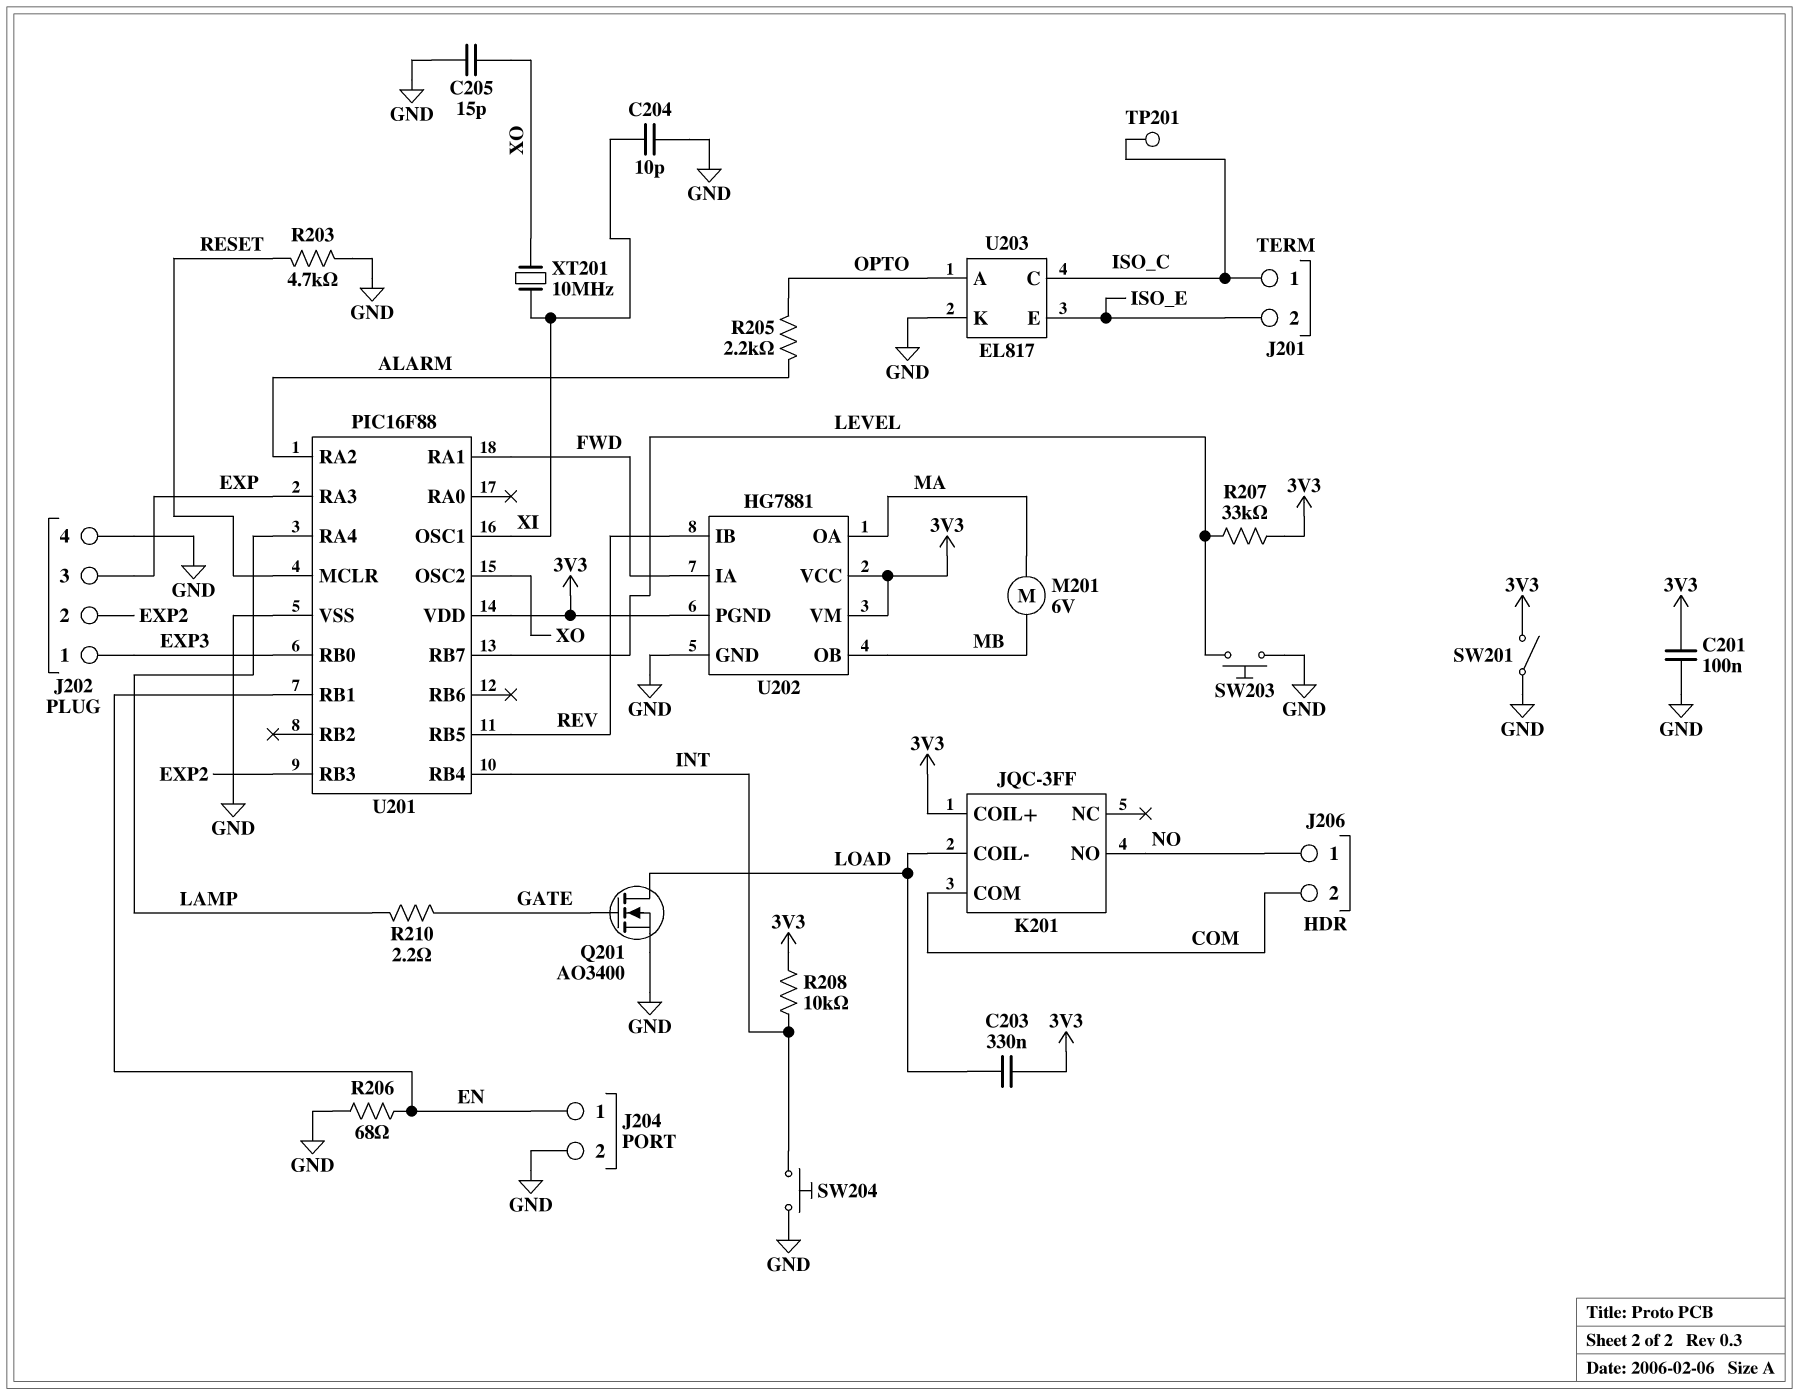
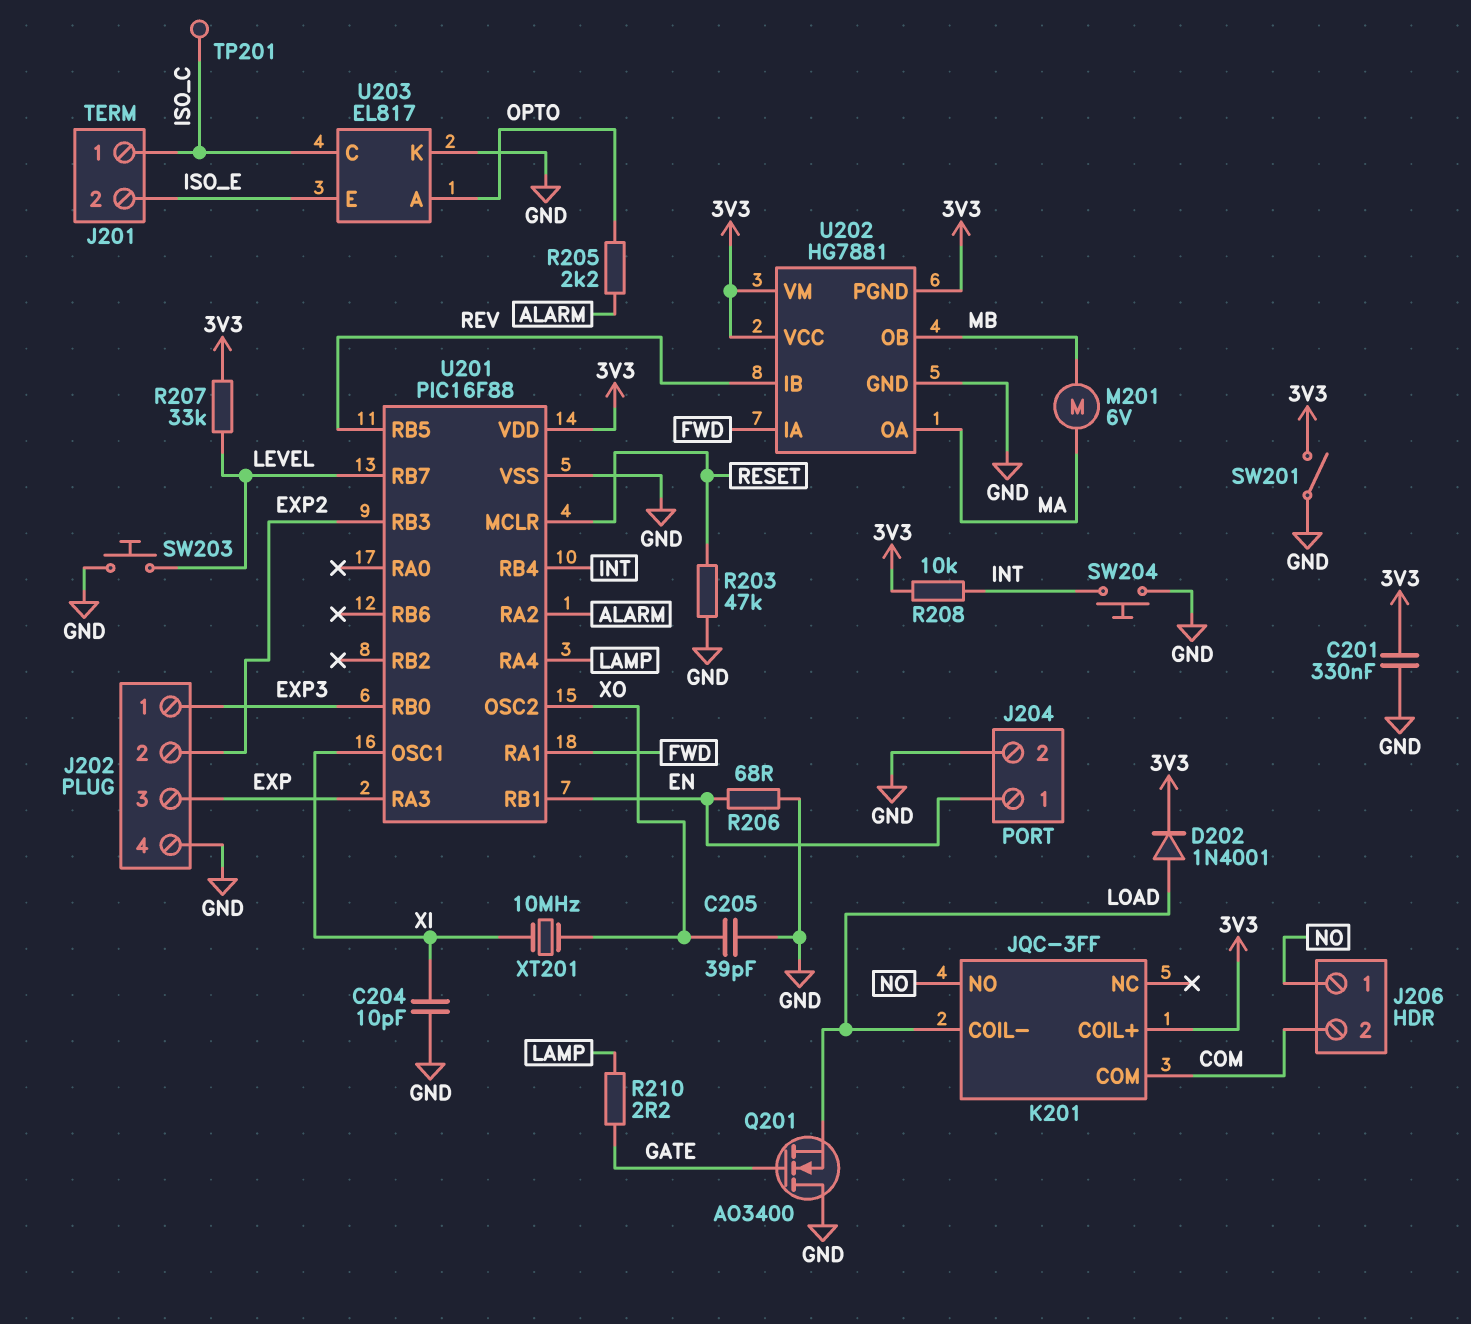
C201: 100nF (3V3, GND) -> 330nF (3V3, GND)
C203: 330nF (3V3, LOAD) -> none
C205: 15pF (GND, XO) -> 39pF (GND, XO)
D202: none -> diode 1N4001 (A LOAD, K 3V3)
Q201: NMOS AO3400 (G GATE, D LOAD, S GND) -> NMOS AO3400 (G GATE, D GND, S LOAD)
R203: 4.7k (GND, RESET) -> 47k (GND, RESET)

